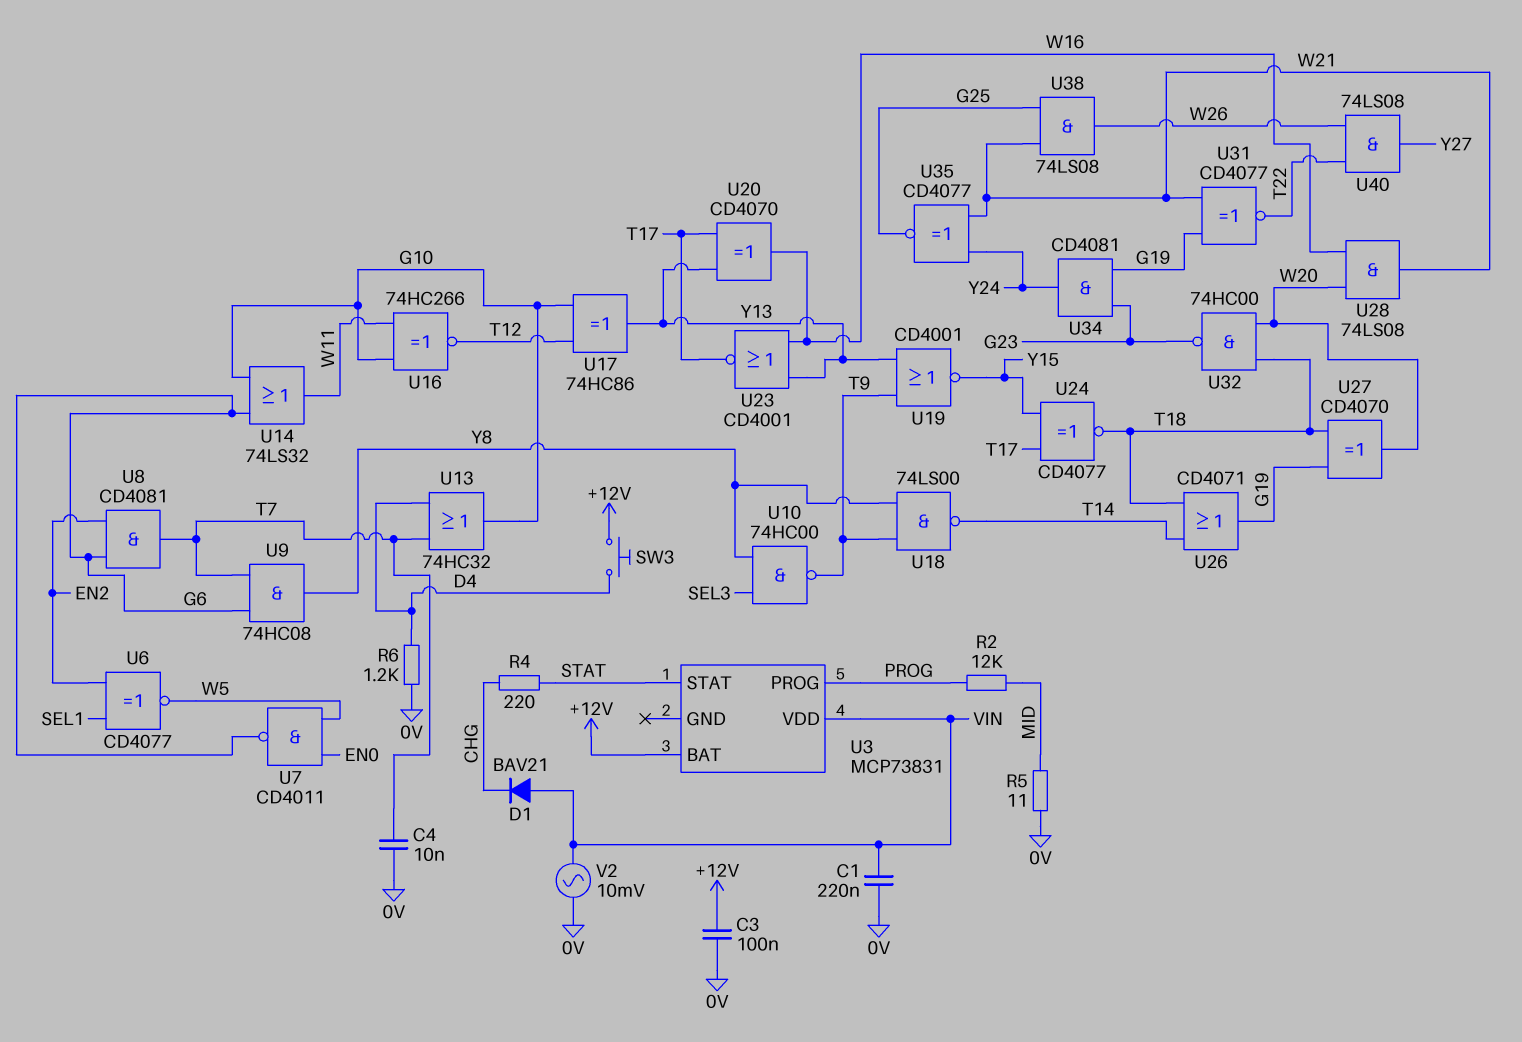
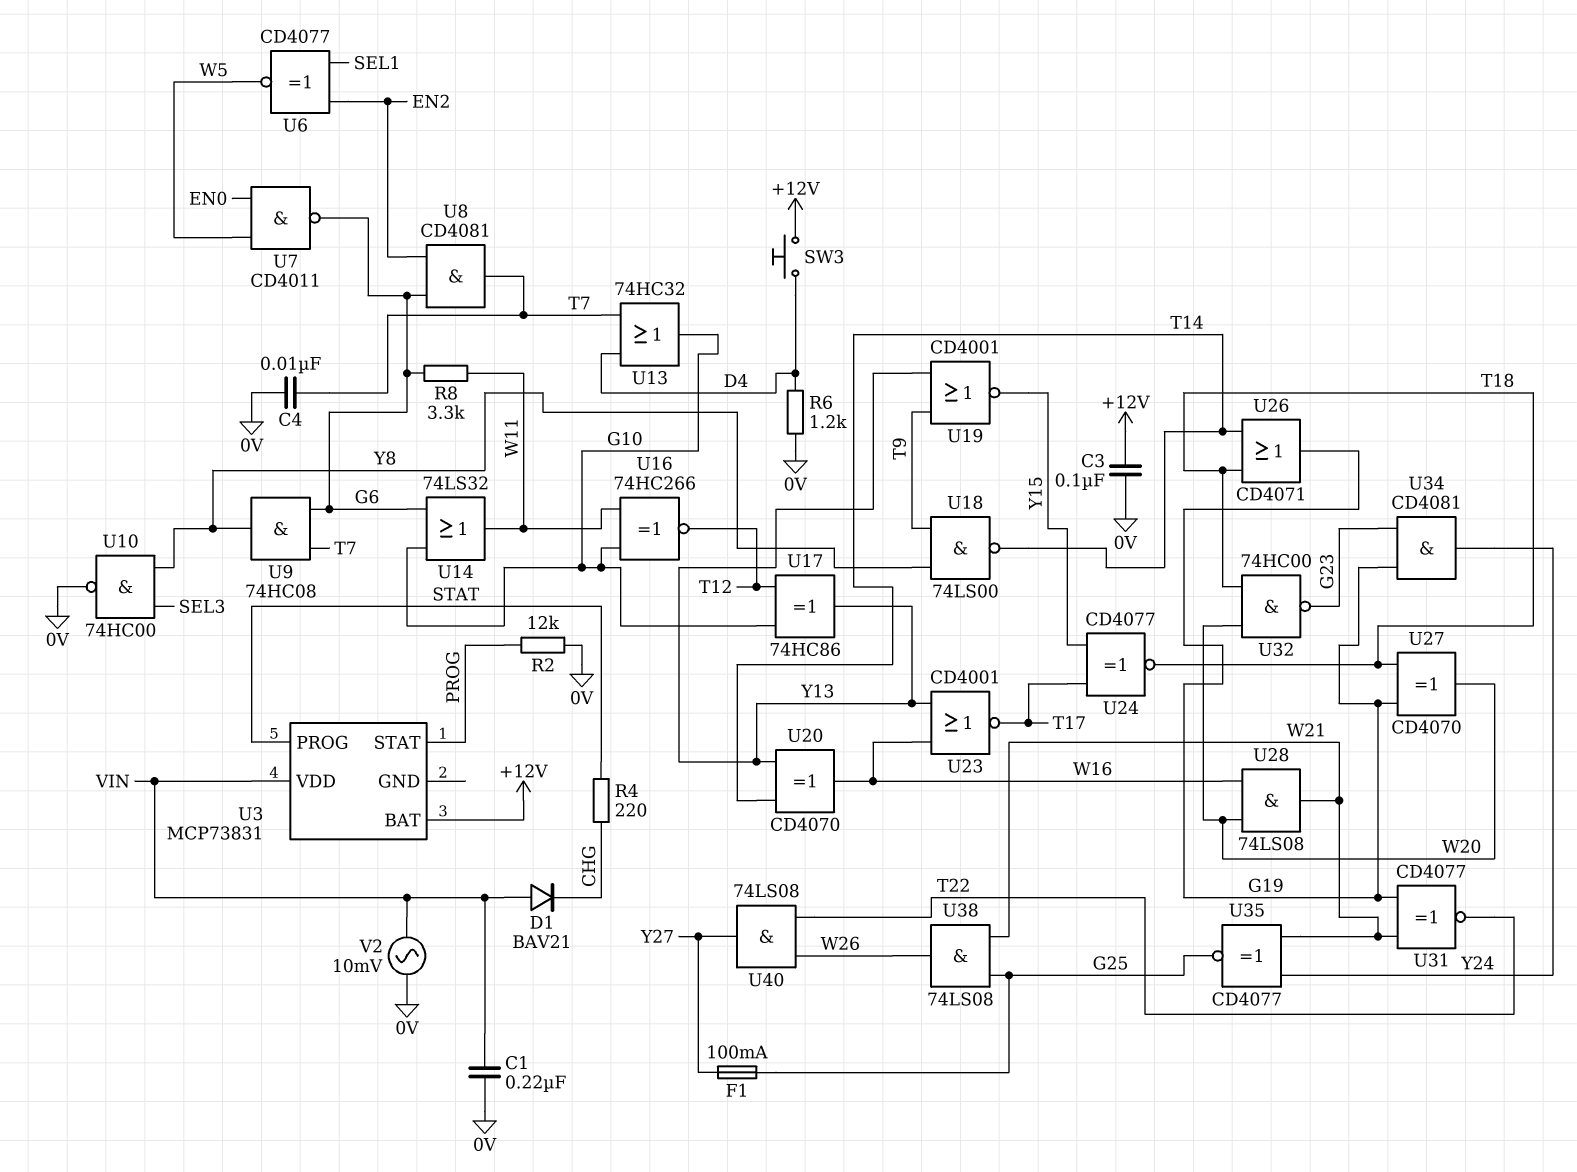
F1: none -> 100mA (G25, Y27)
R2: 12k (MID, PROG) -> 12k (0V, PROG)
R5: 11 (0V, MID) -> none
R8: none -> 3.3k (G6, W11)
U3 pin PROG: PROG -> STAT
U3 pin STAT: STAT -> PROG
U10: NAND 74HC00 (in SEL3, in Y8, out T9) -> NAND 74HC00 (in SEL3, in Y8, out 0V)
U20: XOR CD4070 (in T17, in Y13, out W16) -> XOR CD4070 (in T14, in Y13, out W16)

